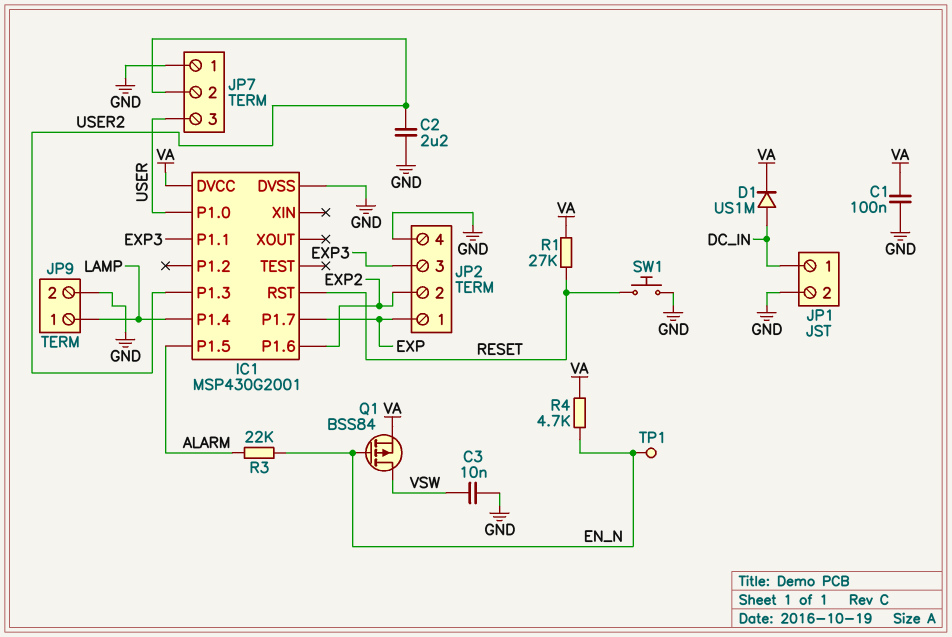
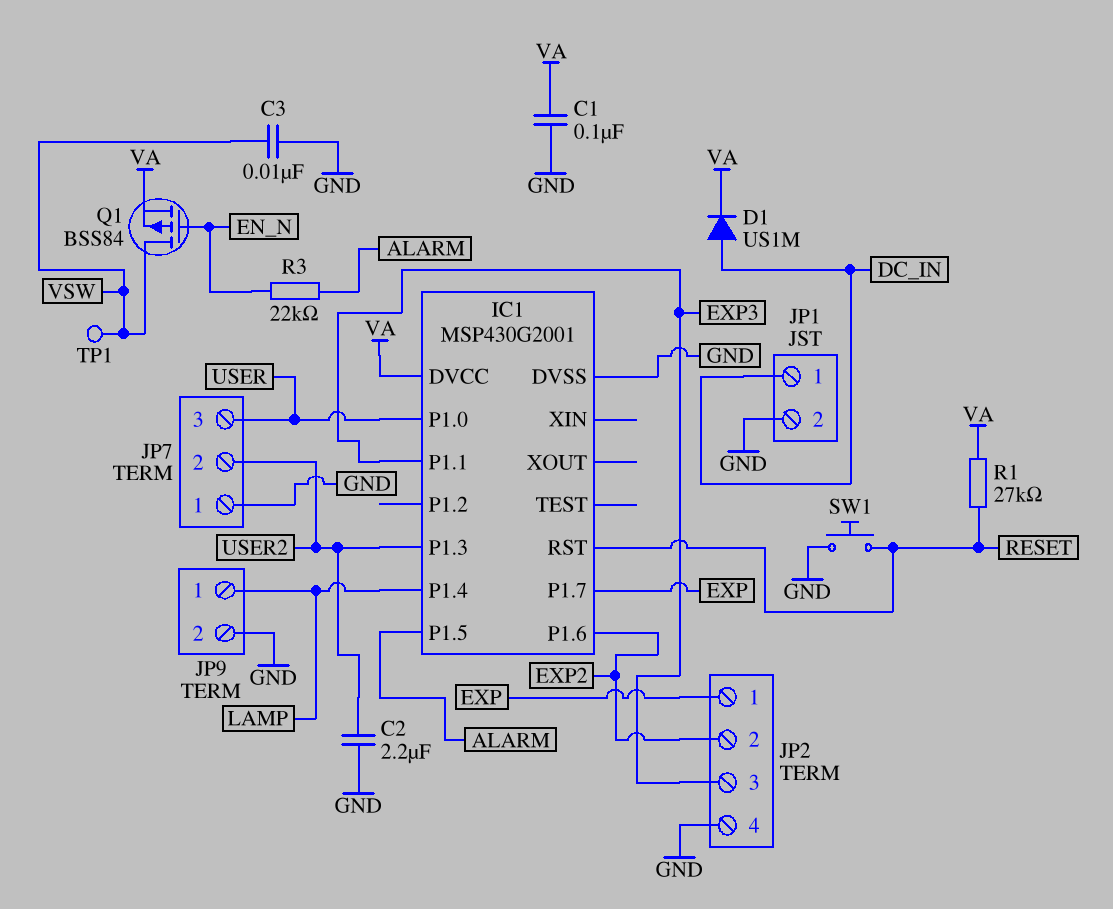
R4: 4.7k (EN_N, VA) -> none
TP1: test point (EN_N) -> test point (VSW)

